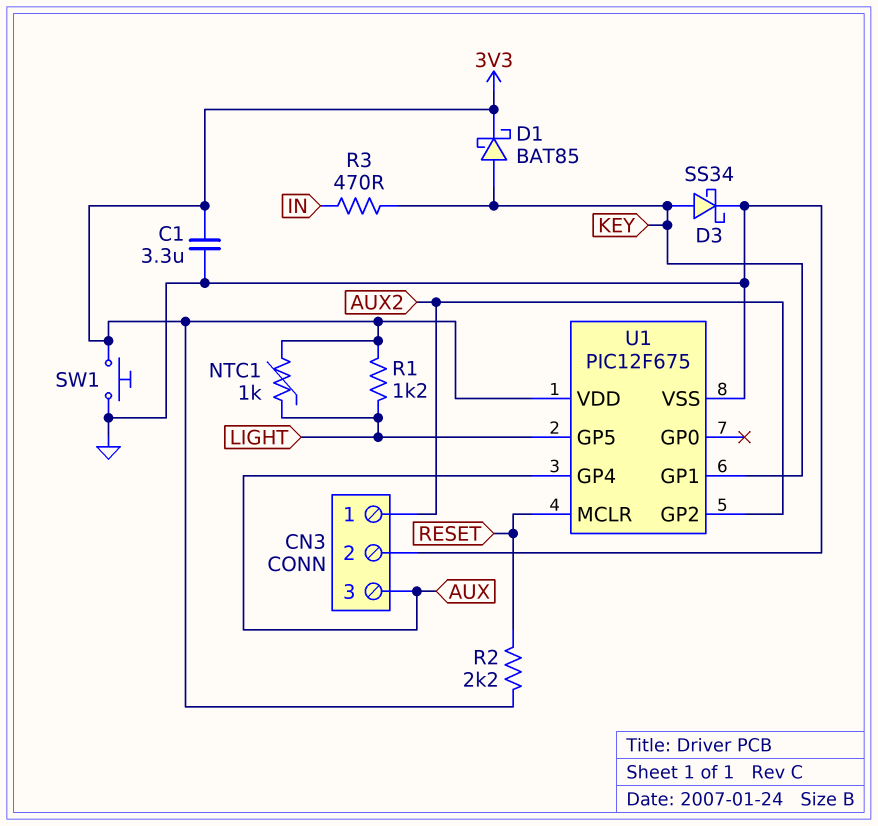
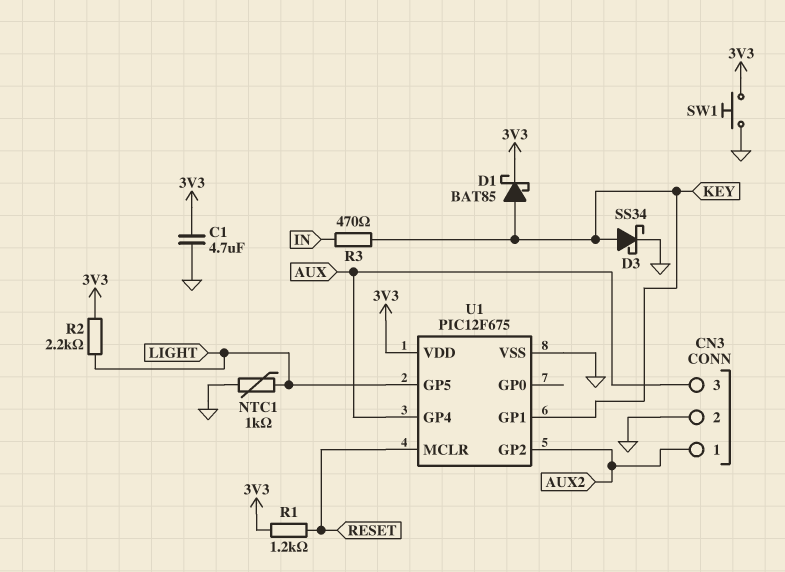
C1: 3.3uF (3V3, GND) -> 4.7uF (3V3, GND)
NTC1: 1k (3V3, LIGHT) -> 1k (GND, LIGHT)
R1: 1.2k (3V3, LIGHT) -> 1.2k (3V3, RESET)
R2: 2.2k (3V3, RESET) -> 2.2k (3V3, LIGHT)

